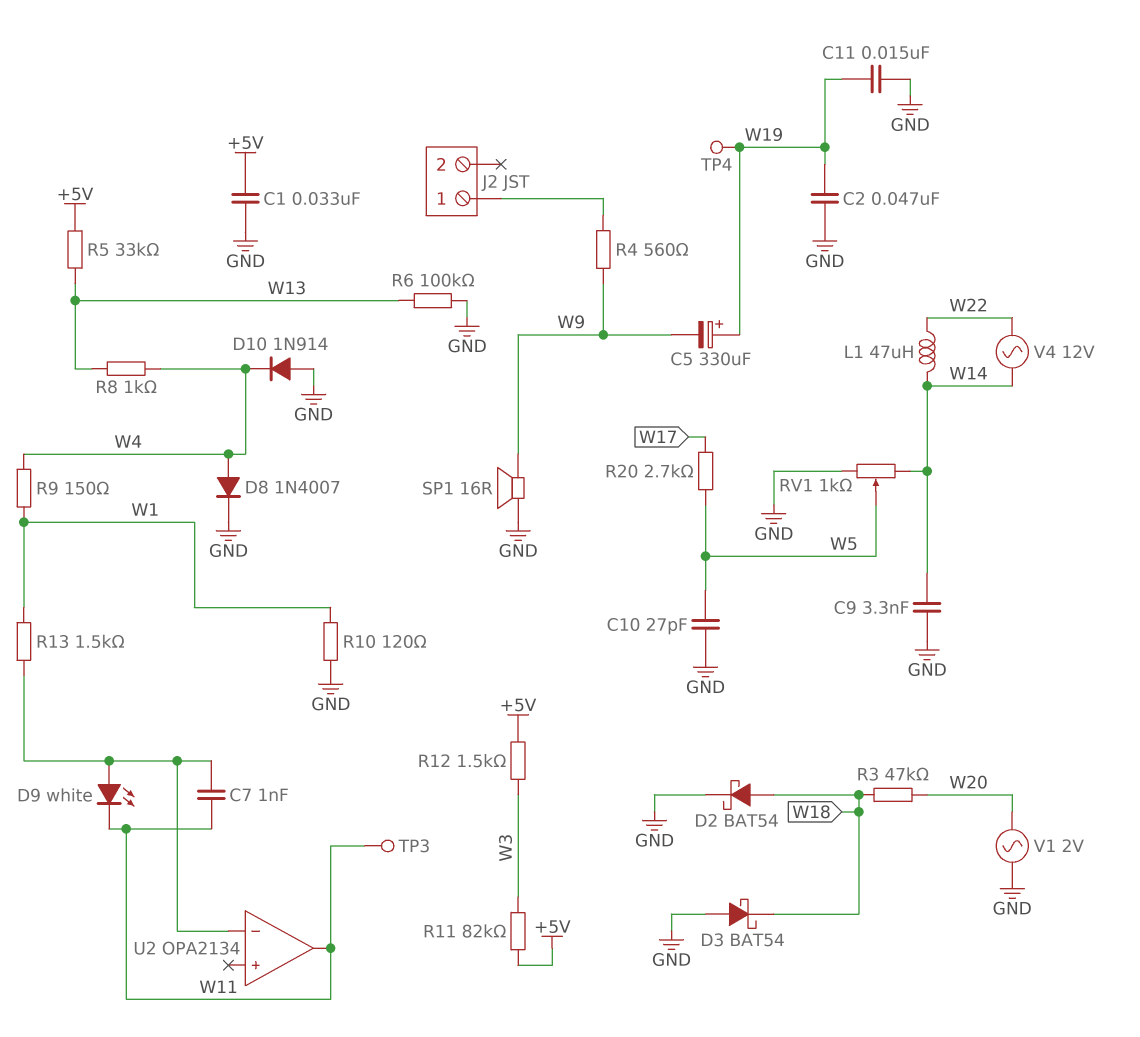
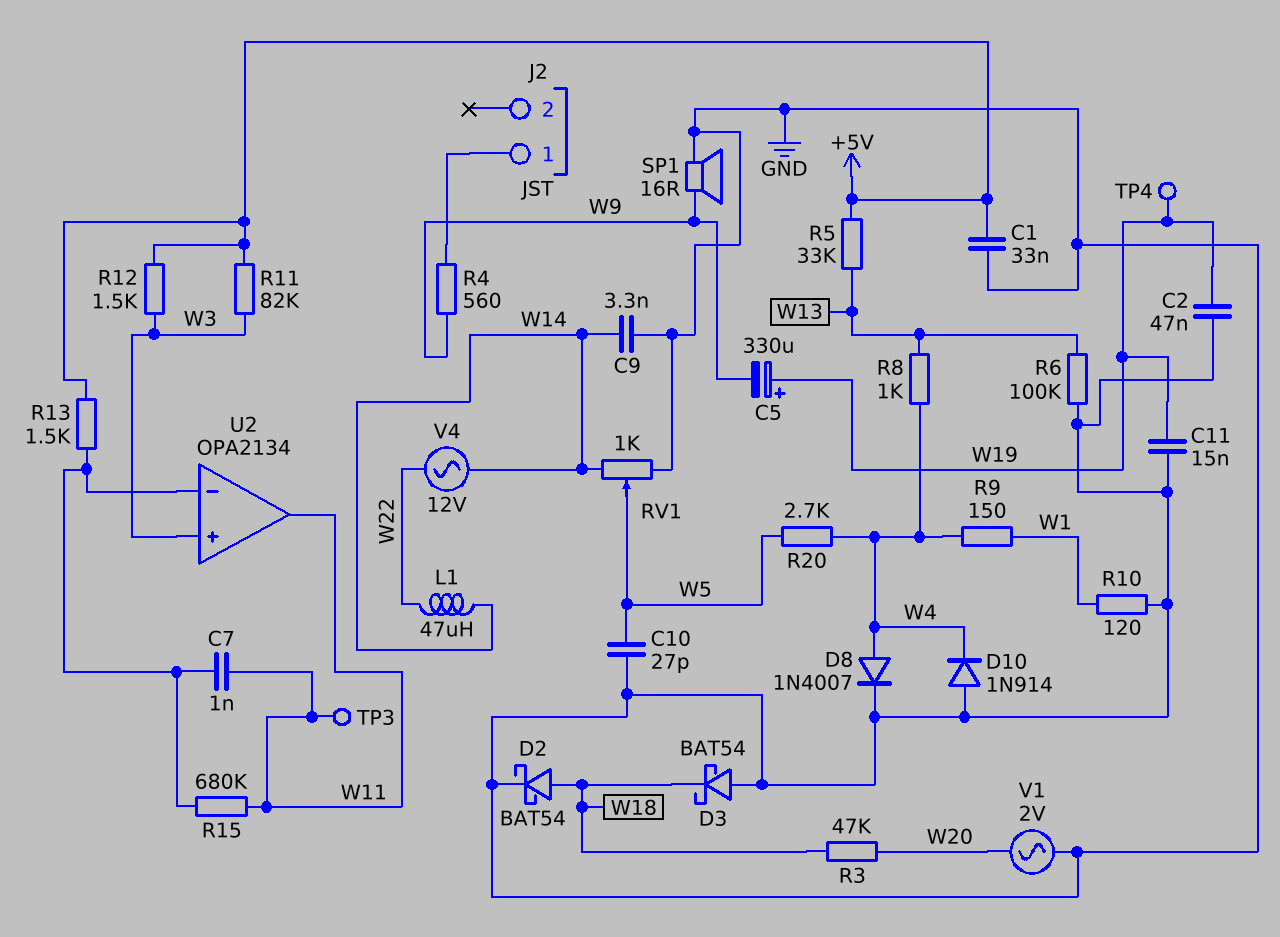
D9: LED white (A U2/in-, K W11) -> none
R13: 1.5k (U2/in-, W1) -> 1.5k (+5V, U2/in-)
R15: none -> 680k (U2/in-, W11)
R20: 2.7k (W5, W17) -> 2.7k (W4, W5)
U2 pin in+: none -> W3

